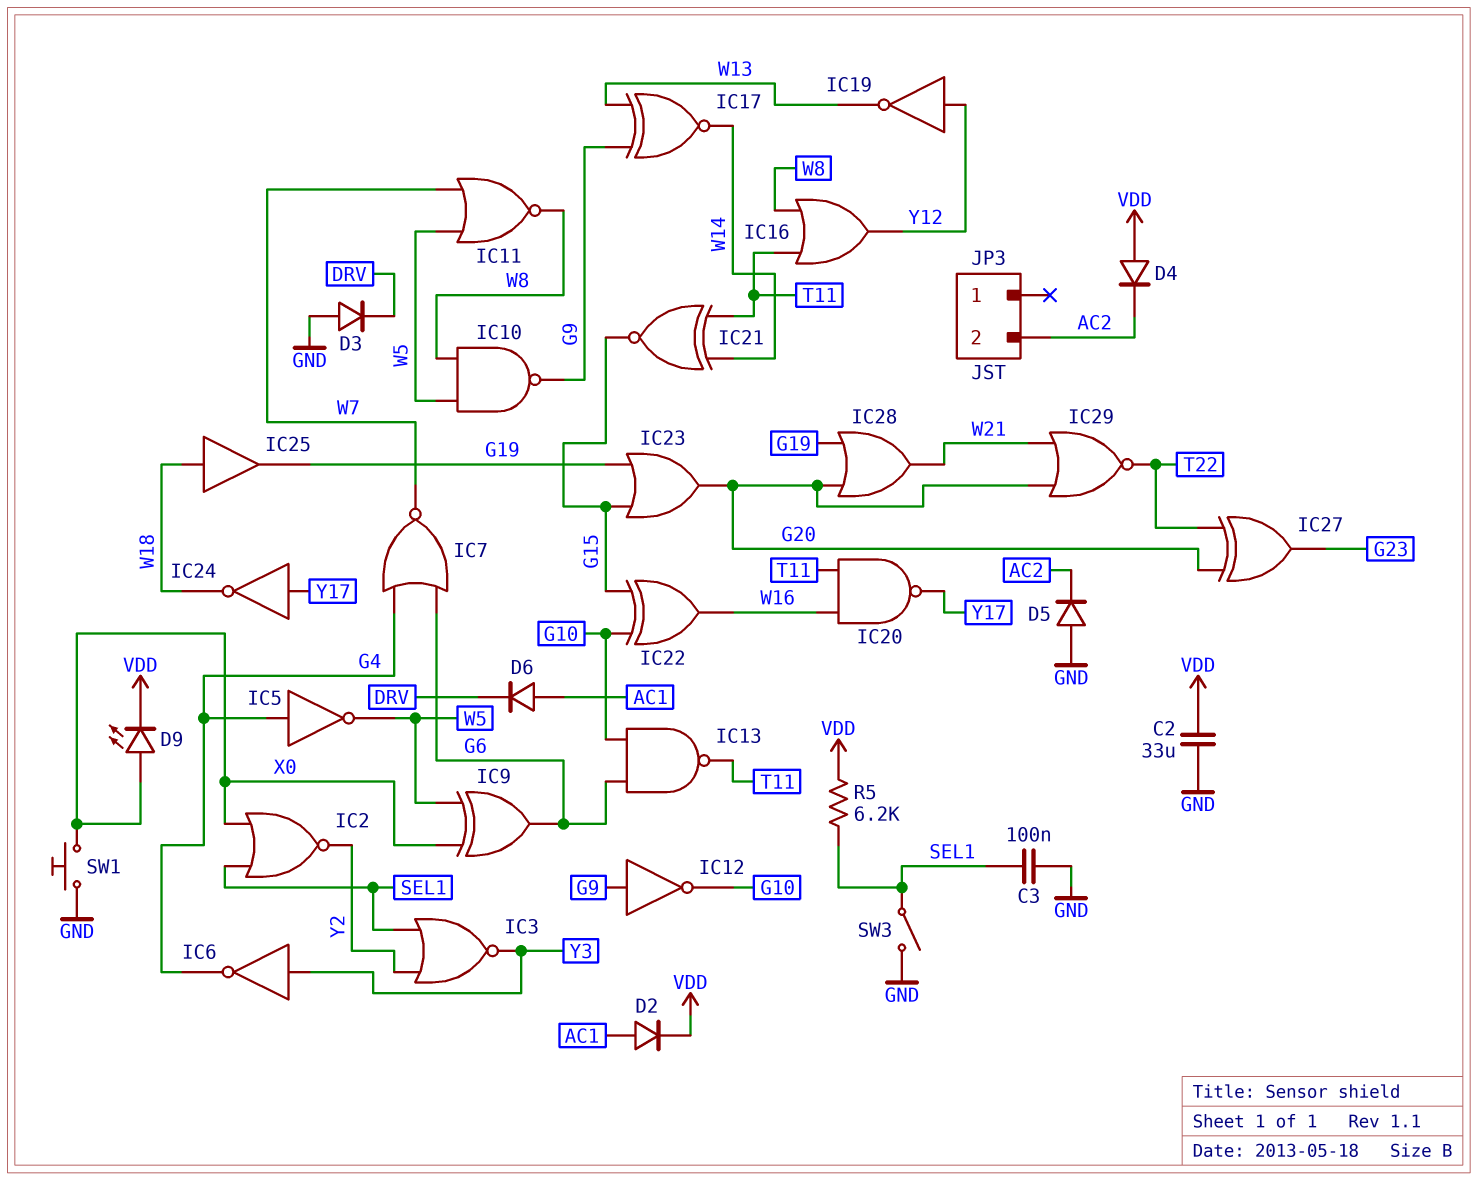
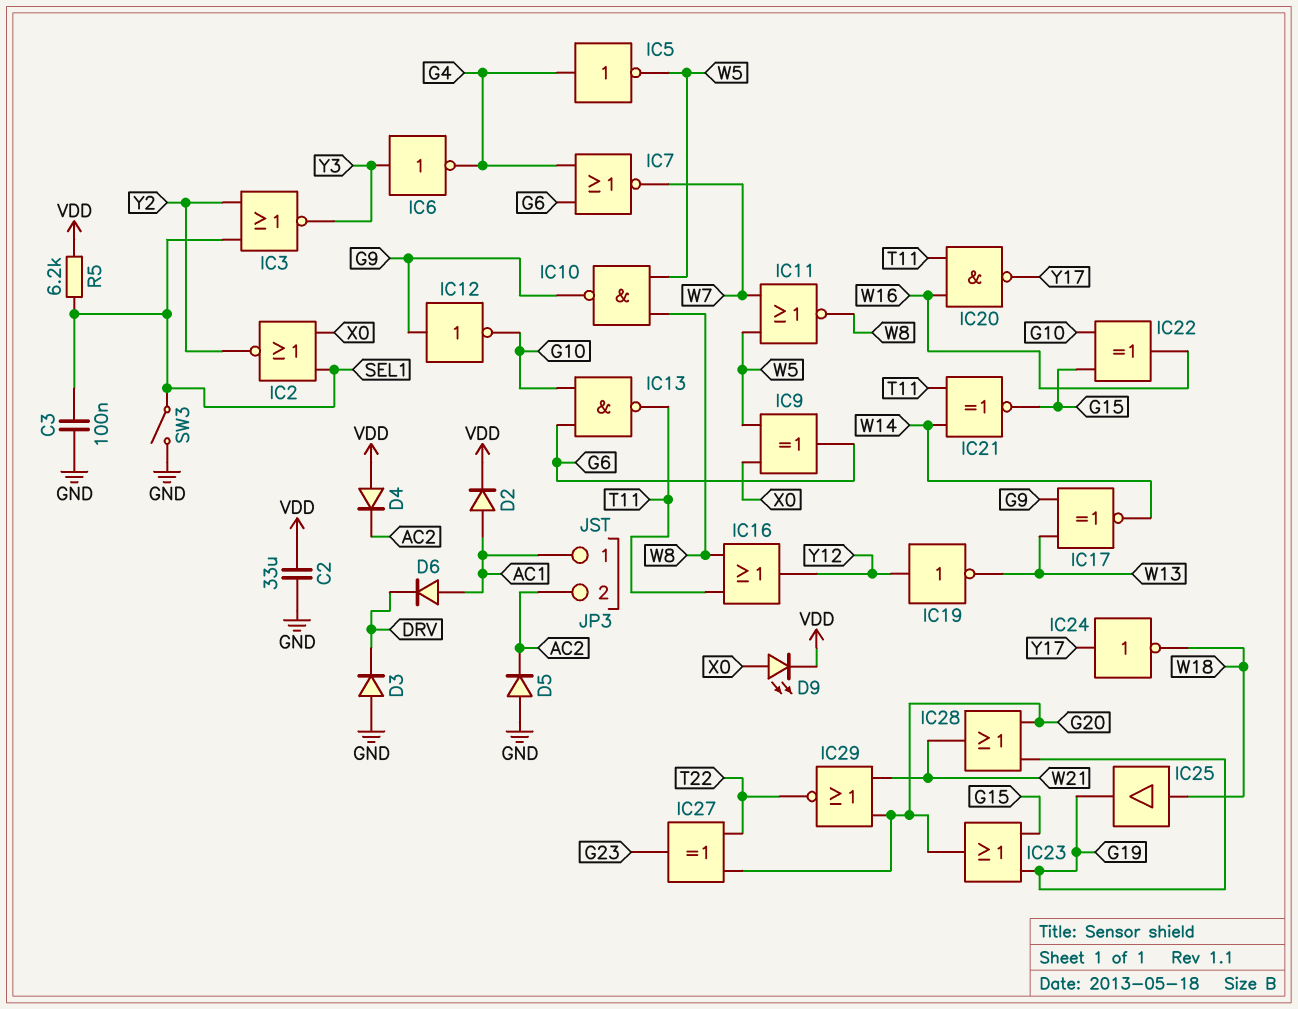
JP3 pin 1: none -> AC1
SW1: button (GND, X0) -> none

